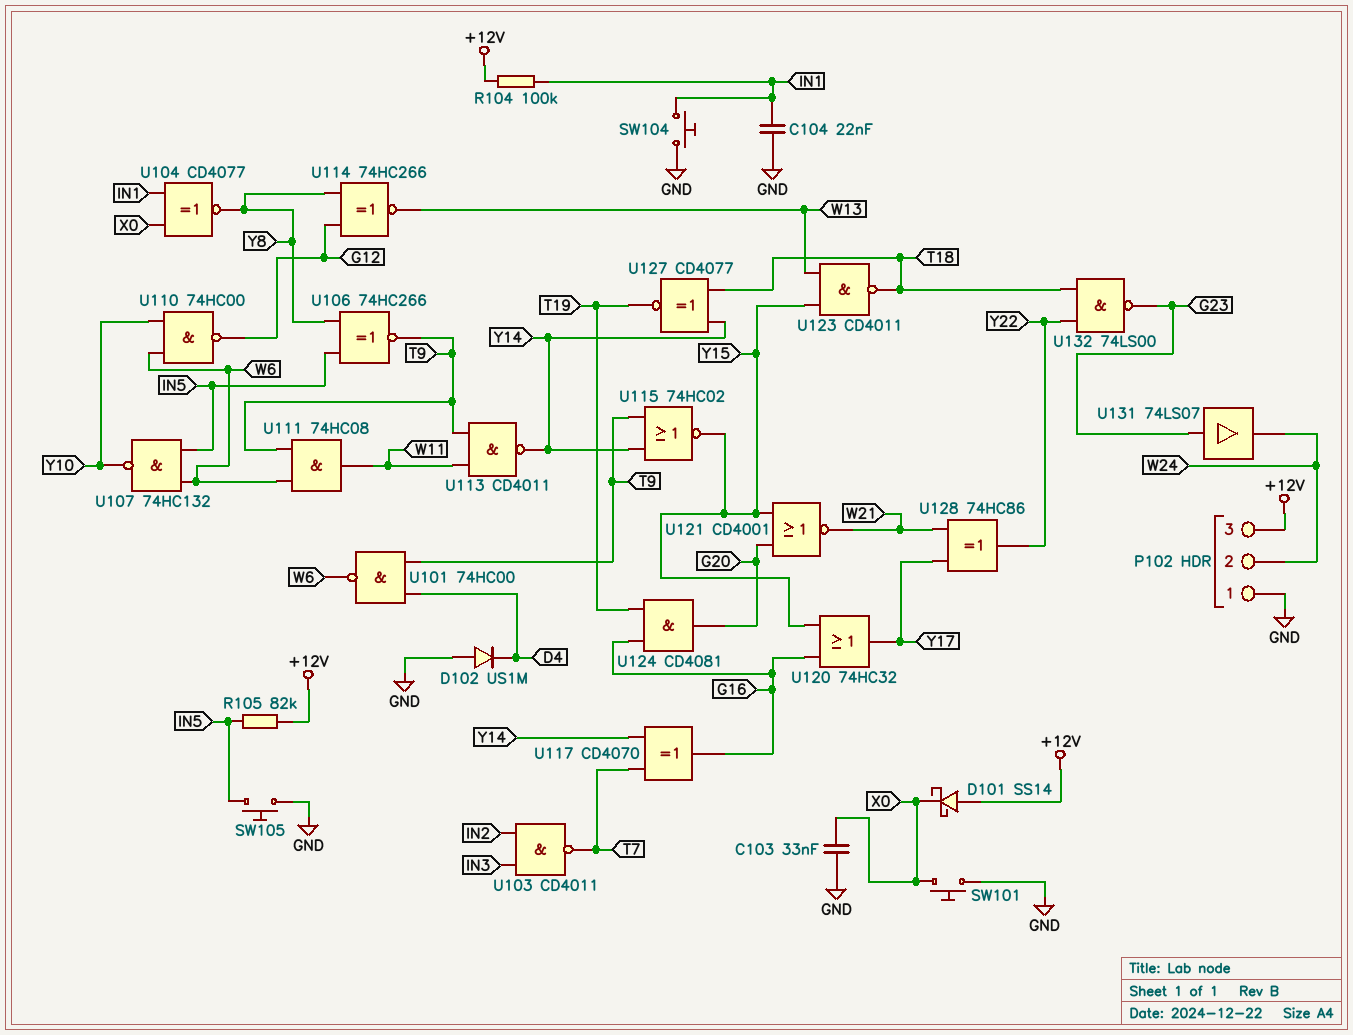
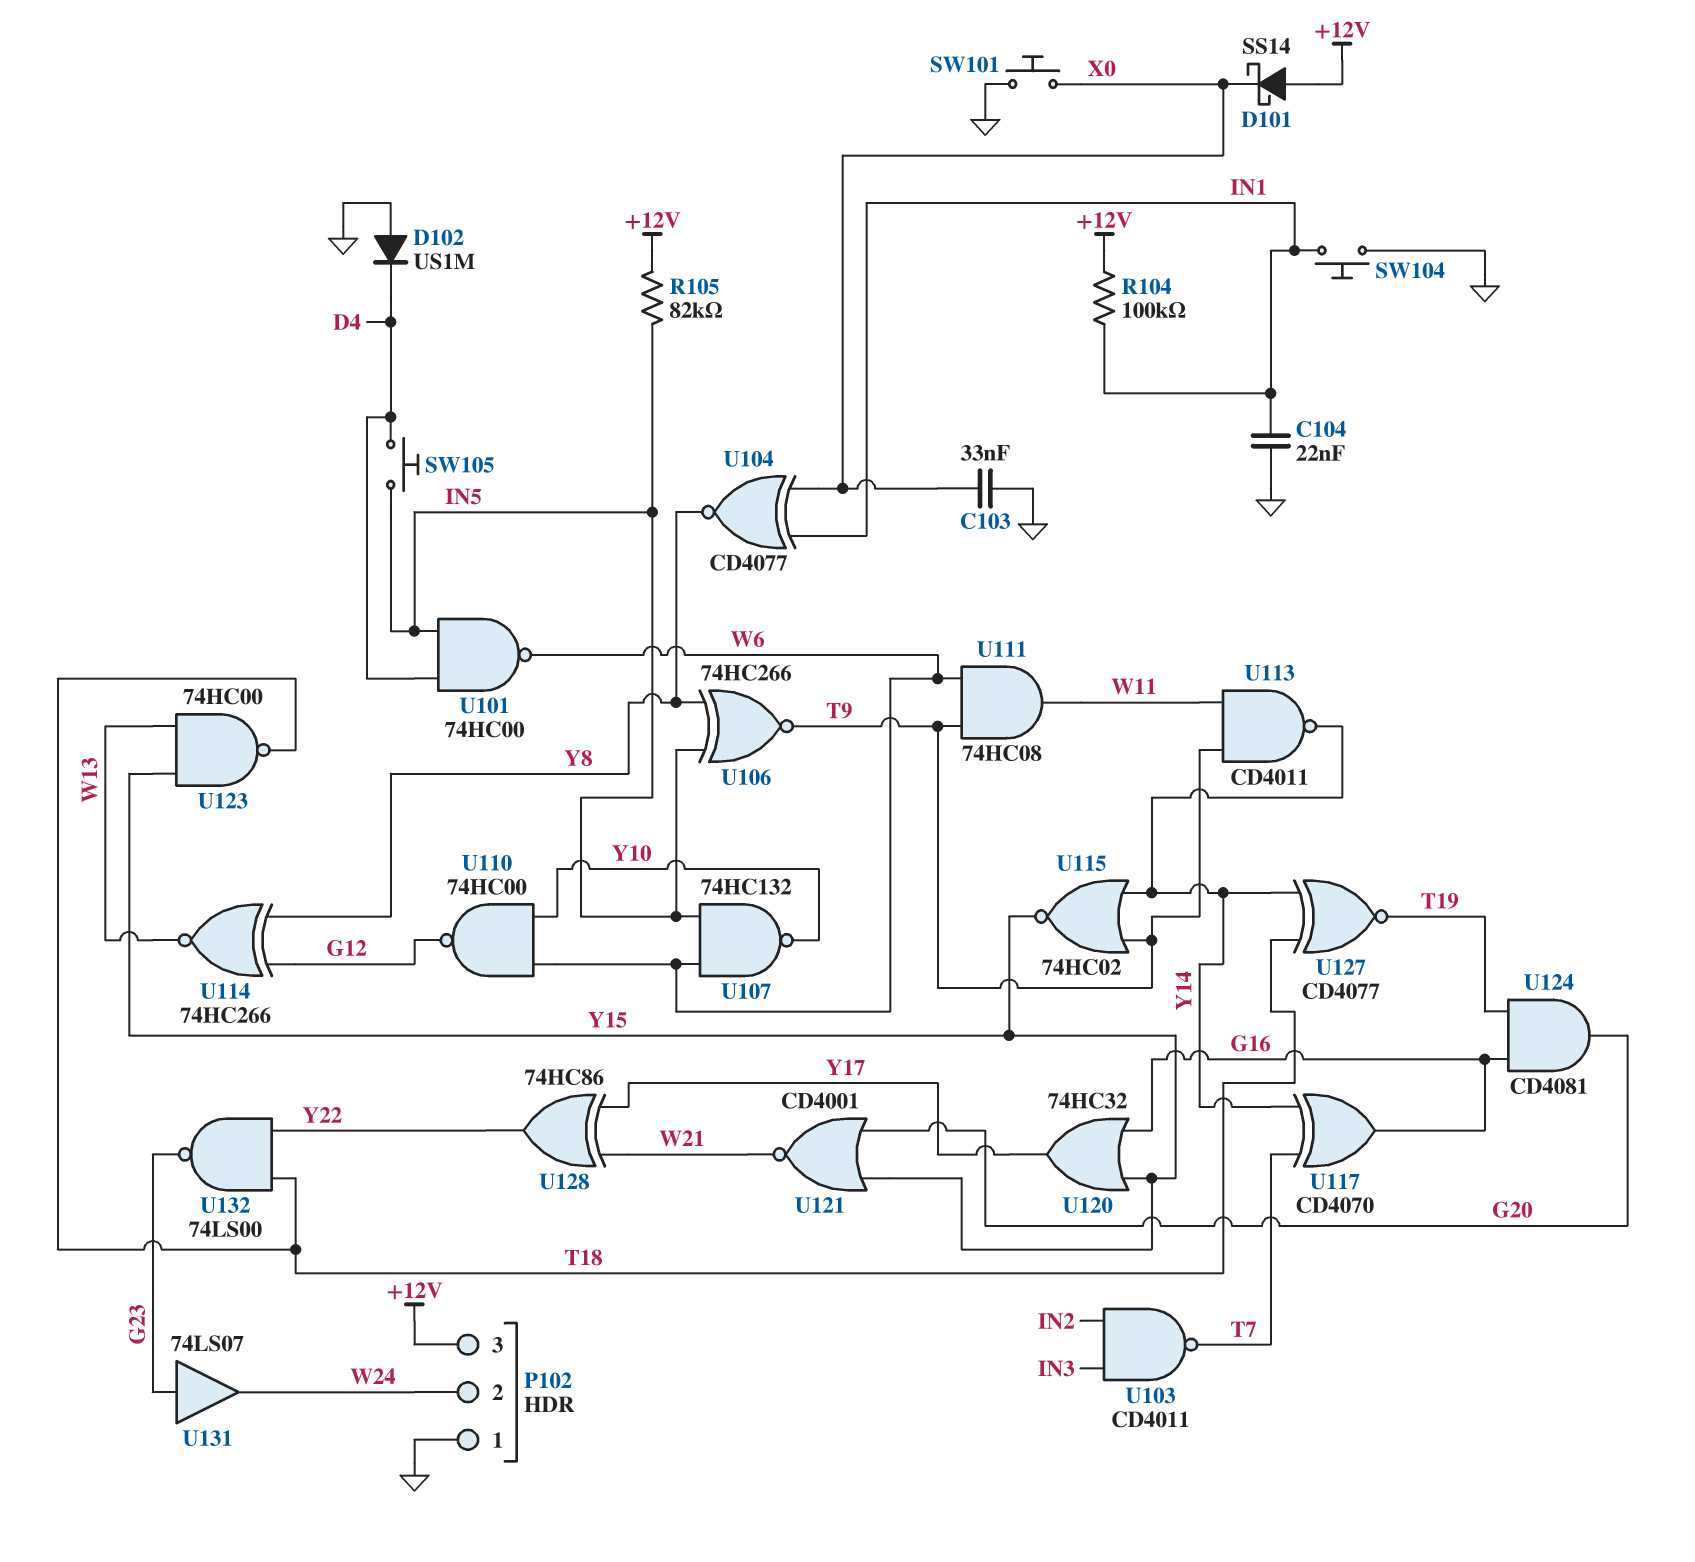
SW105: button (GND, IN5) -> button (D4, IN5)
U101: NAND 74HC00 (in D4, in T9, out W6) -> NAND 74HC00 (in D4, in IN5, out W6)
U123: NAND CD4011 (in W13, in Y15, out T18) -> NAND 74HC00 (in W13, in Y15, out T18)

